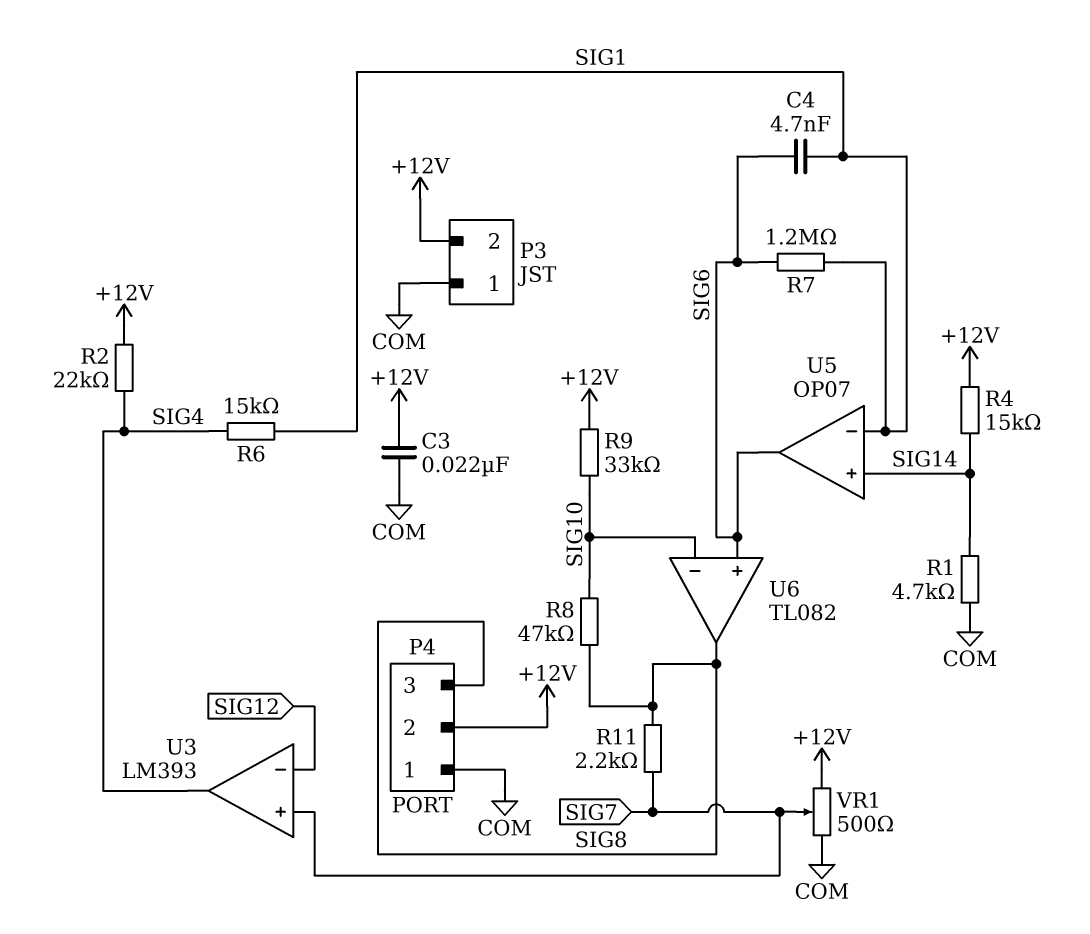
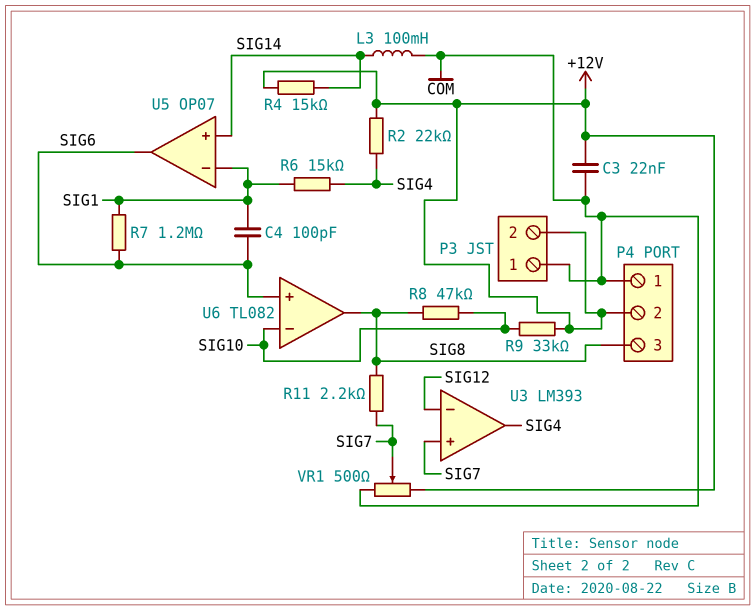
C4: 4.7nF (SIG1, SIG6) -> 100pF (SIG1, SIG6)
L3: none -> 100mH (COM, SIG14)
R1: 4.7k (COM, SIG14) -> none

